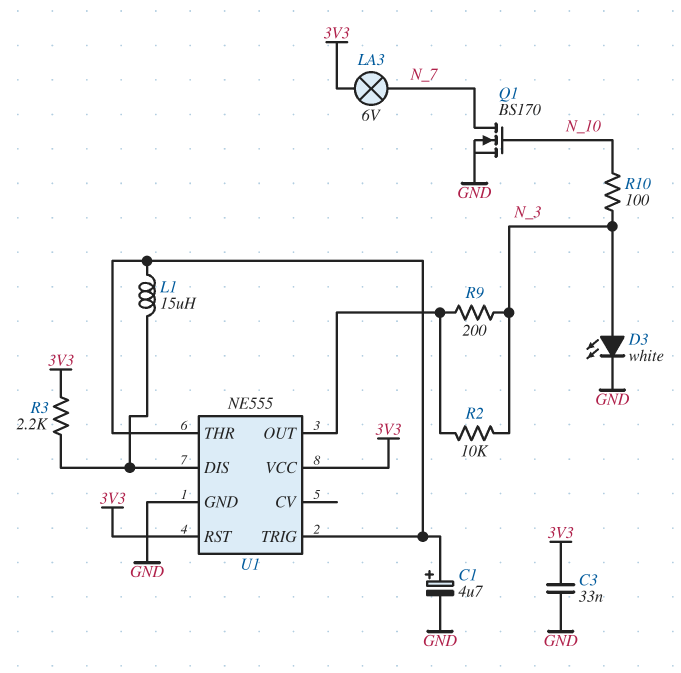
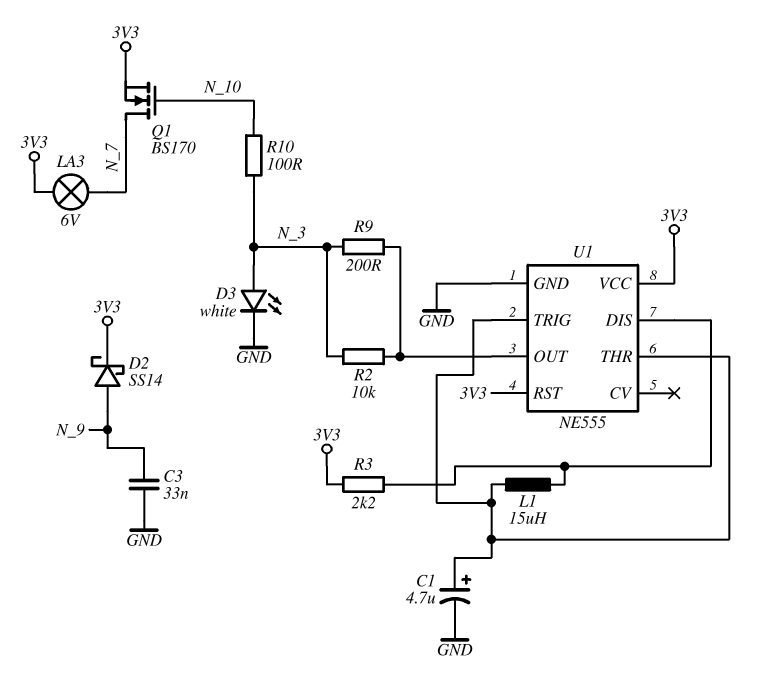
C3: 33nF (3V3, GND) -> 33nF (GND, N_9)
D2: none -> schottky SS14 (A N_9, K 3V3)
Q1: NMOS BS170 (G N_10, D N_7, S GND) -> NMOS BS170 (G N_10, D N_7, S 3V3)

